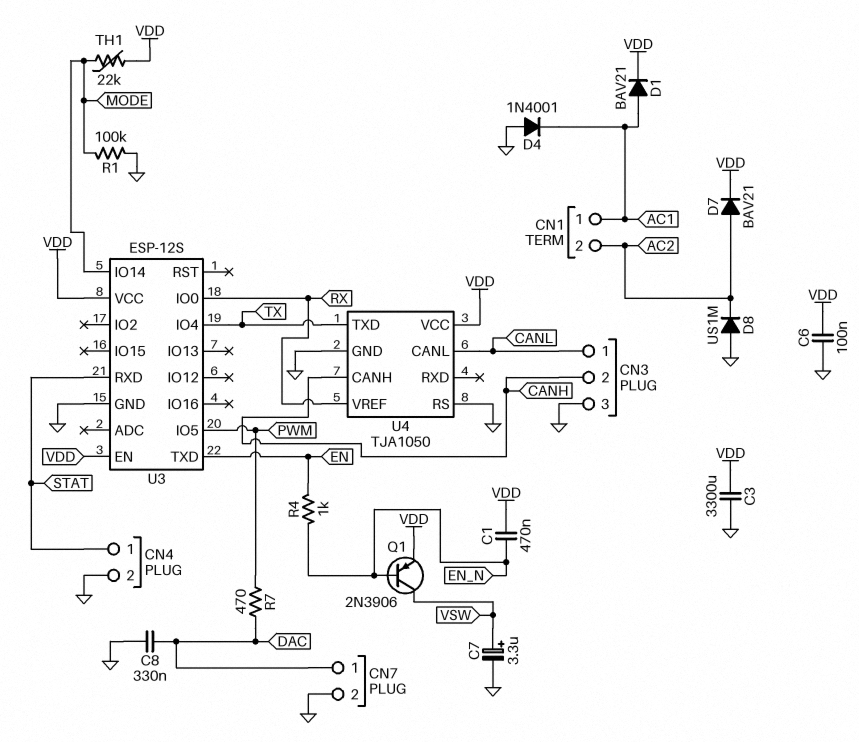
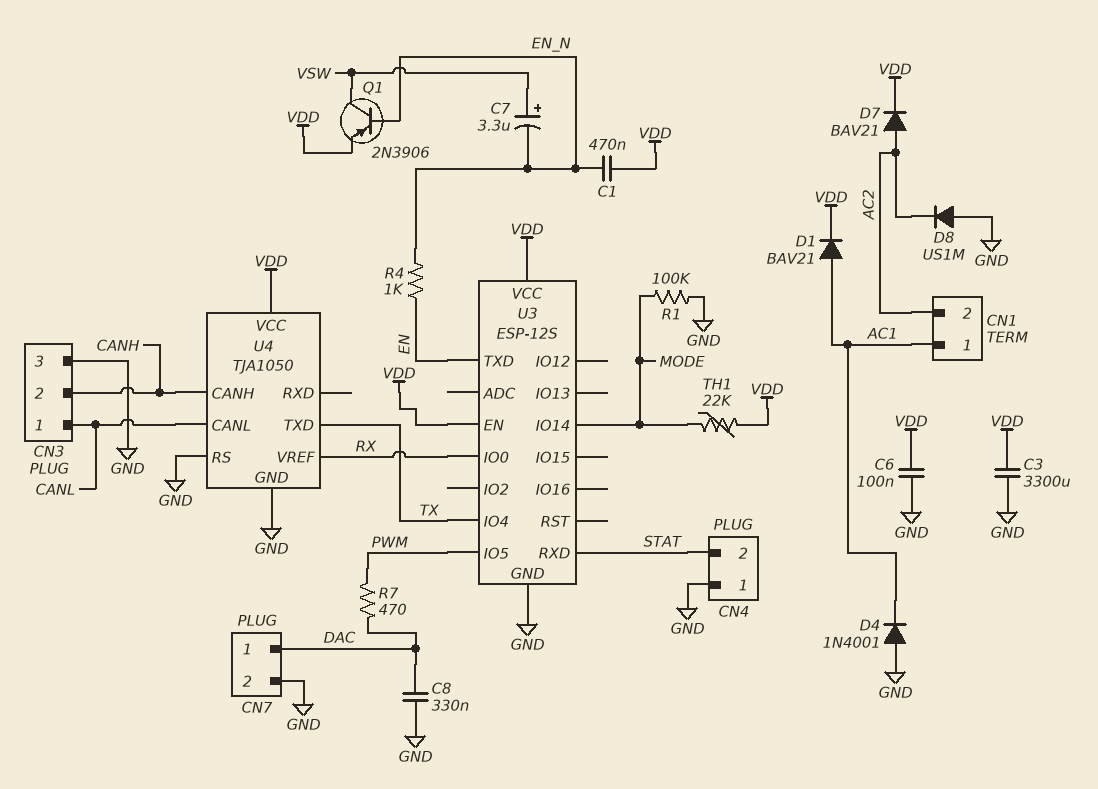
C7: 3.3uF (plus VSW, minus GND) -> 3.3uF (plus VSW, minus EN_N)
CN4 pin 1: STAT -> GND
CN4 pin 2: GND -> STAT

